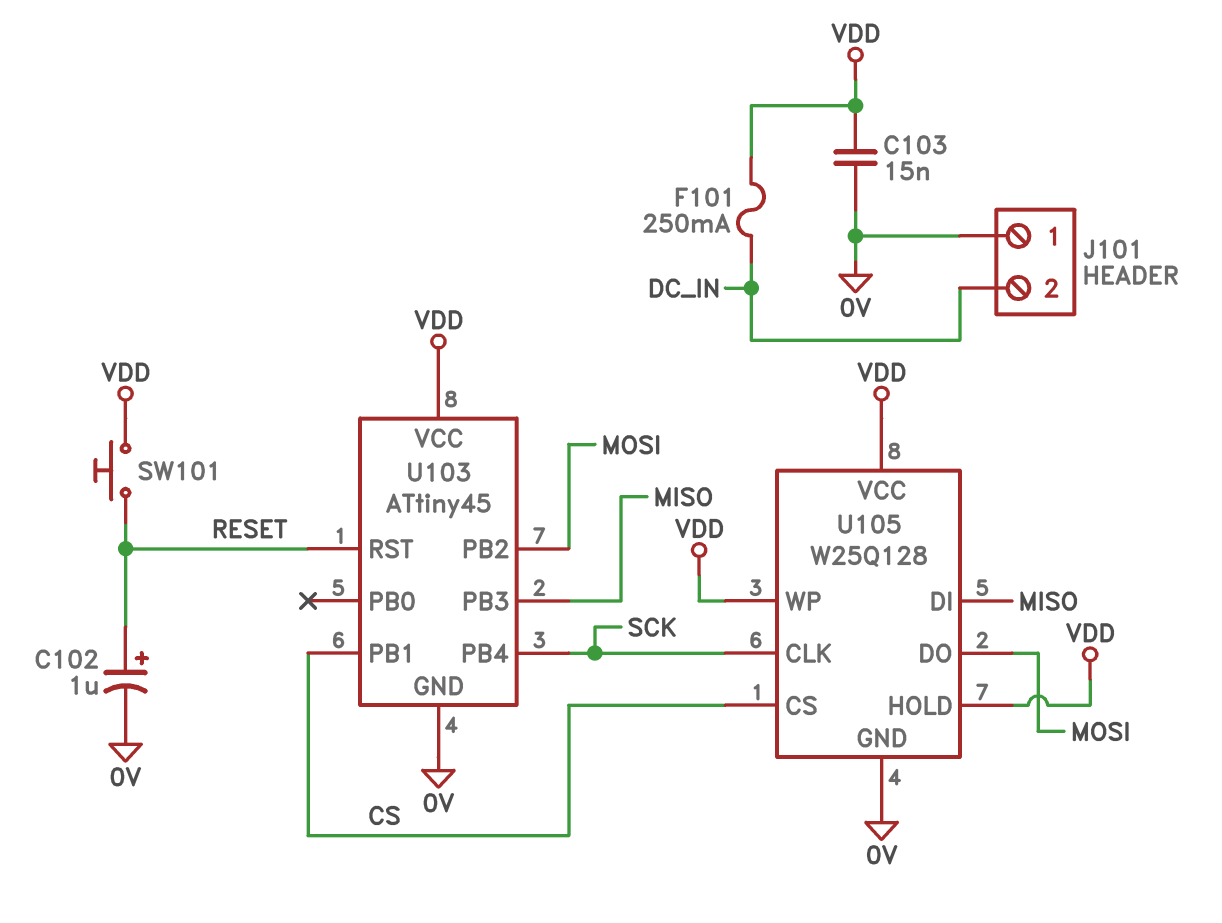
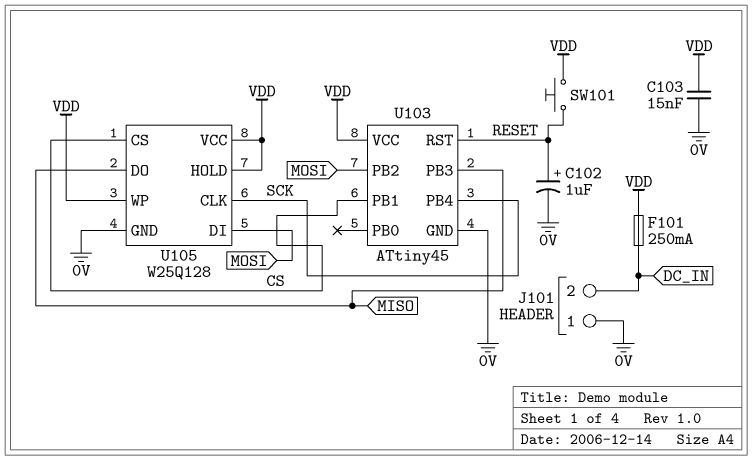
U105 pin DI: MISO -> MOSI
U105 pin DO: MOSI -> MISO

